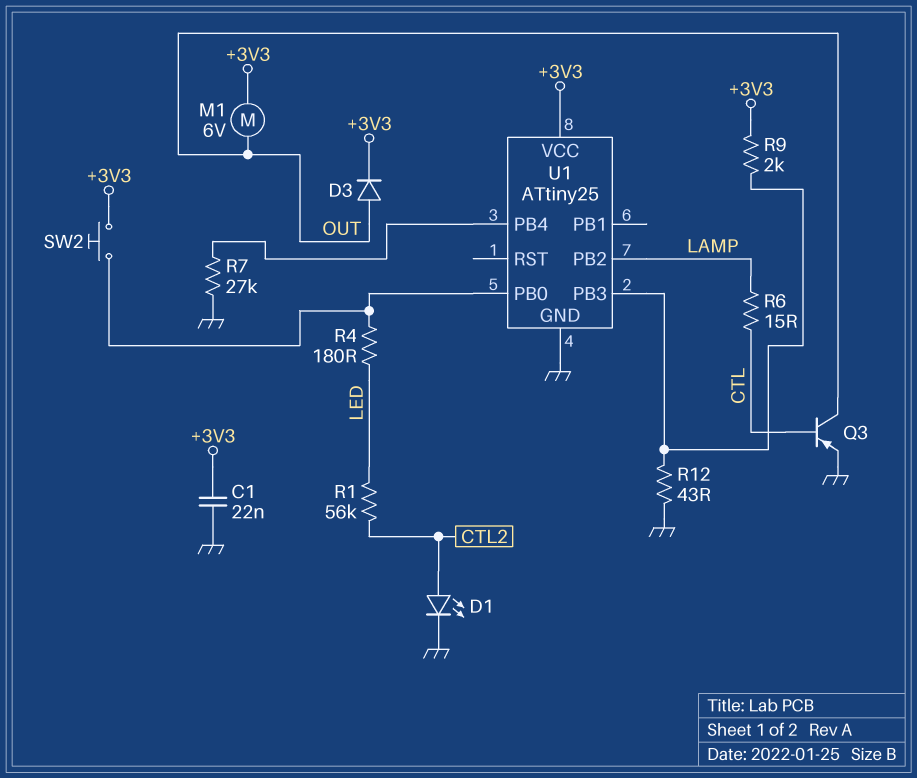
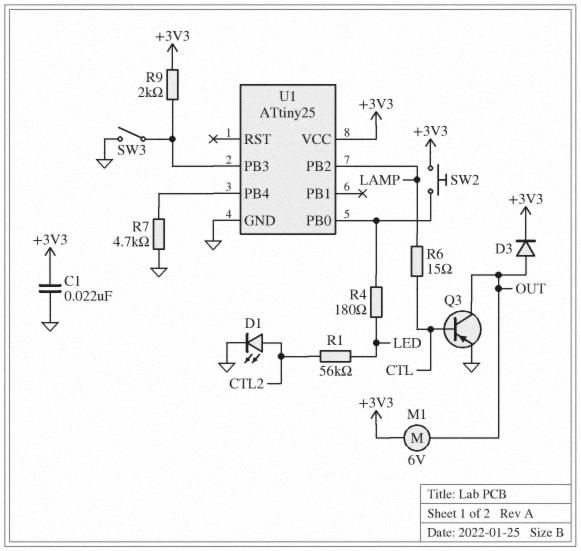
R7: 27k (GND, U1/PB4) -> 4.7k (GND, U1/PB4)
R12: 43 (GND, U1/PB3) -> none
SW3: none -> switch (GND, U1/PB3)

